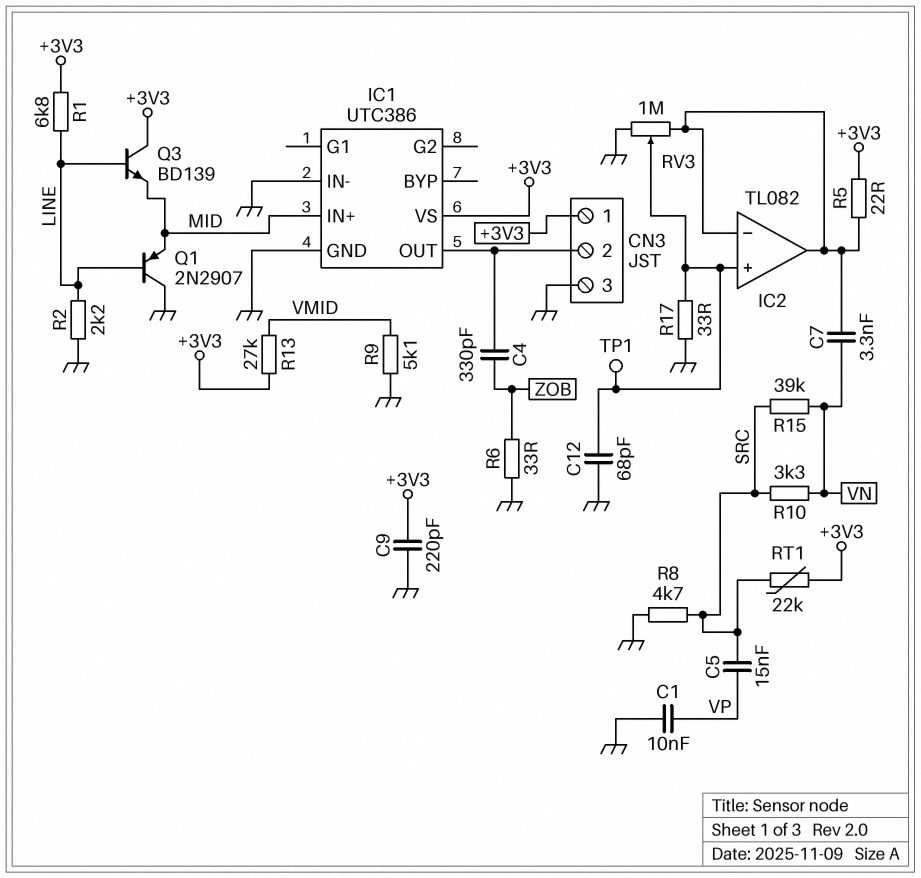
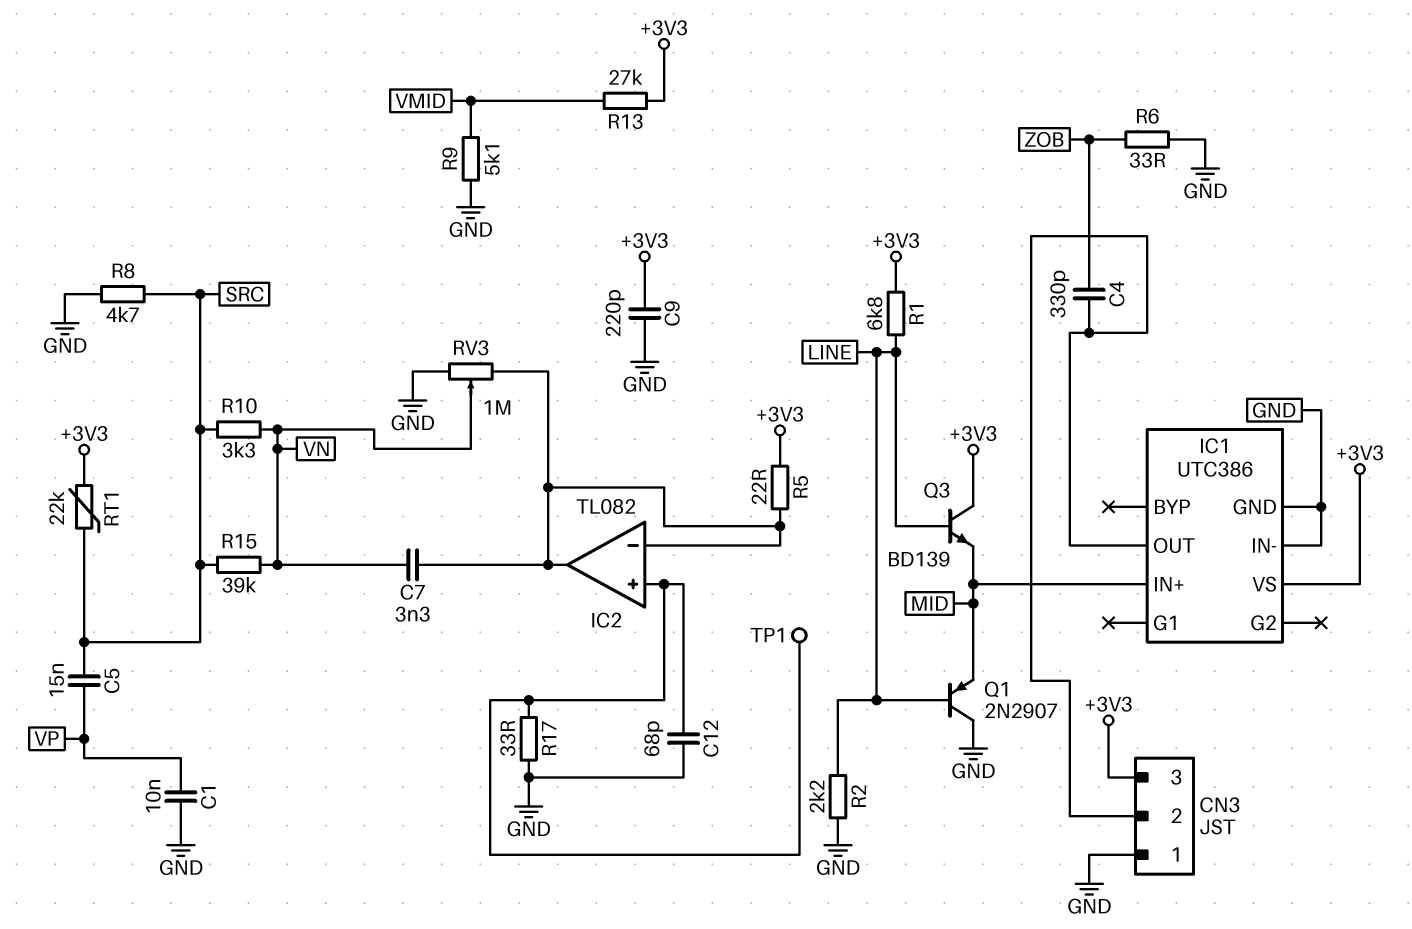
CN3 pin 1: +3V3 -> GND
CN3 pin 3: GND -> +3V3
RV3: 1M (GND, IC2/in-, wiper IC2/in+) -> 1M (GND, IC2/in-, wiper VN)

